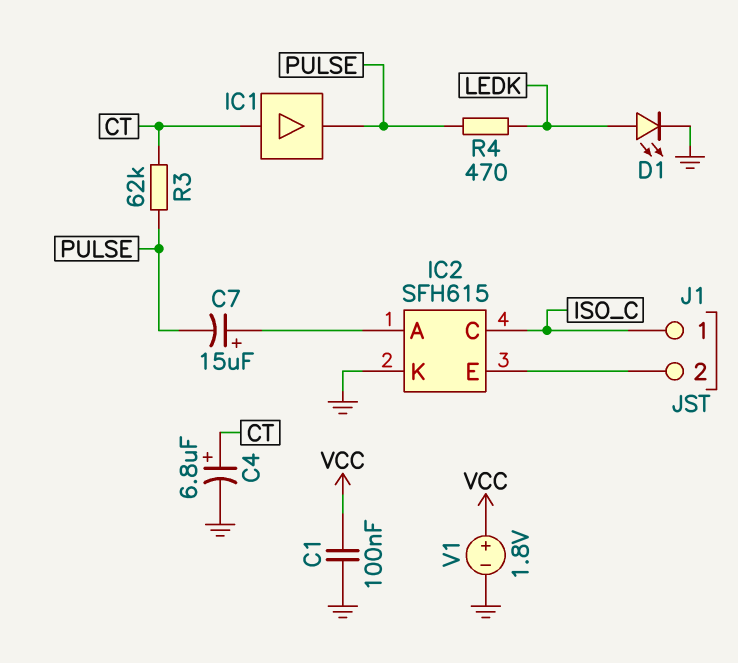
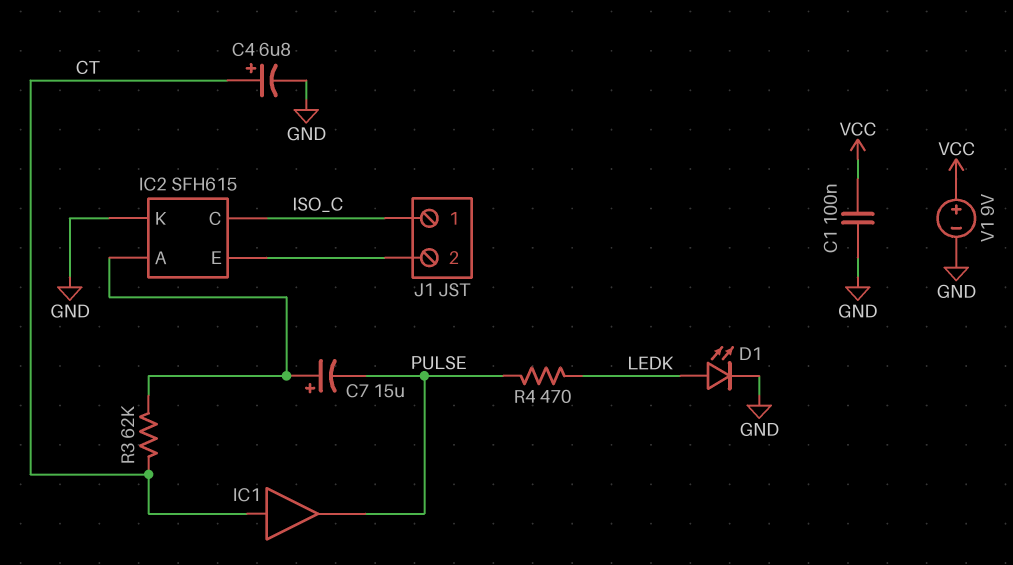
R3: 62k (CT, PULSE) -> 62k (CT, IC2/A)
V1: 1.8V (plus VCC, minus GND) -> 9V (plus VCC, minus GND)

